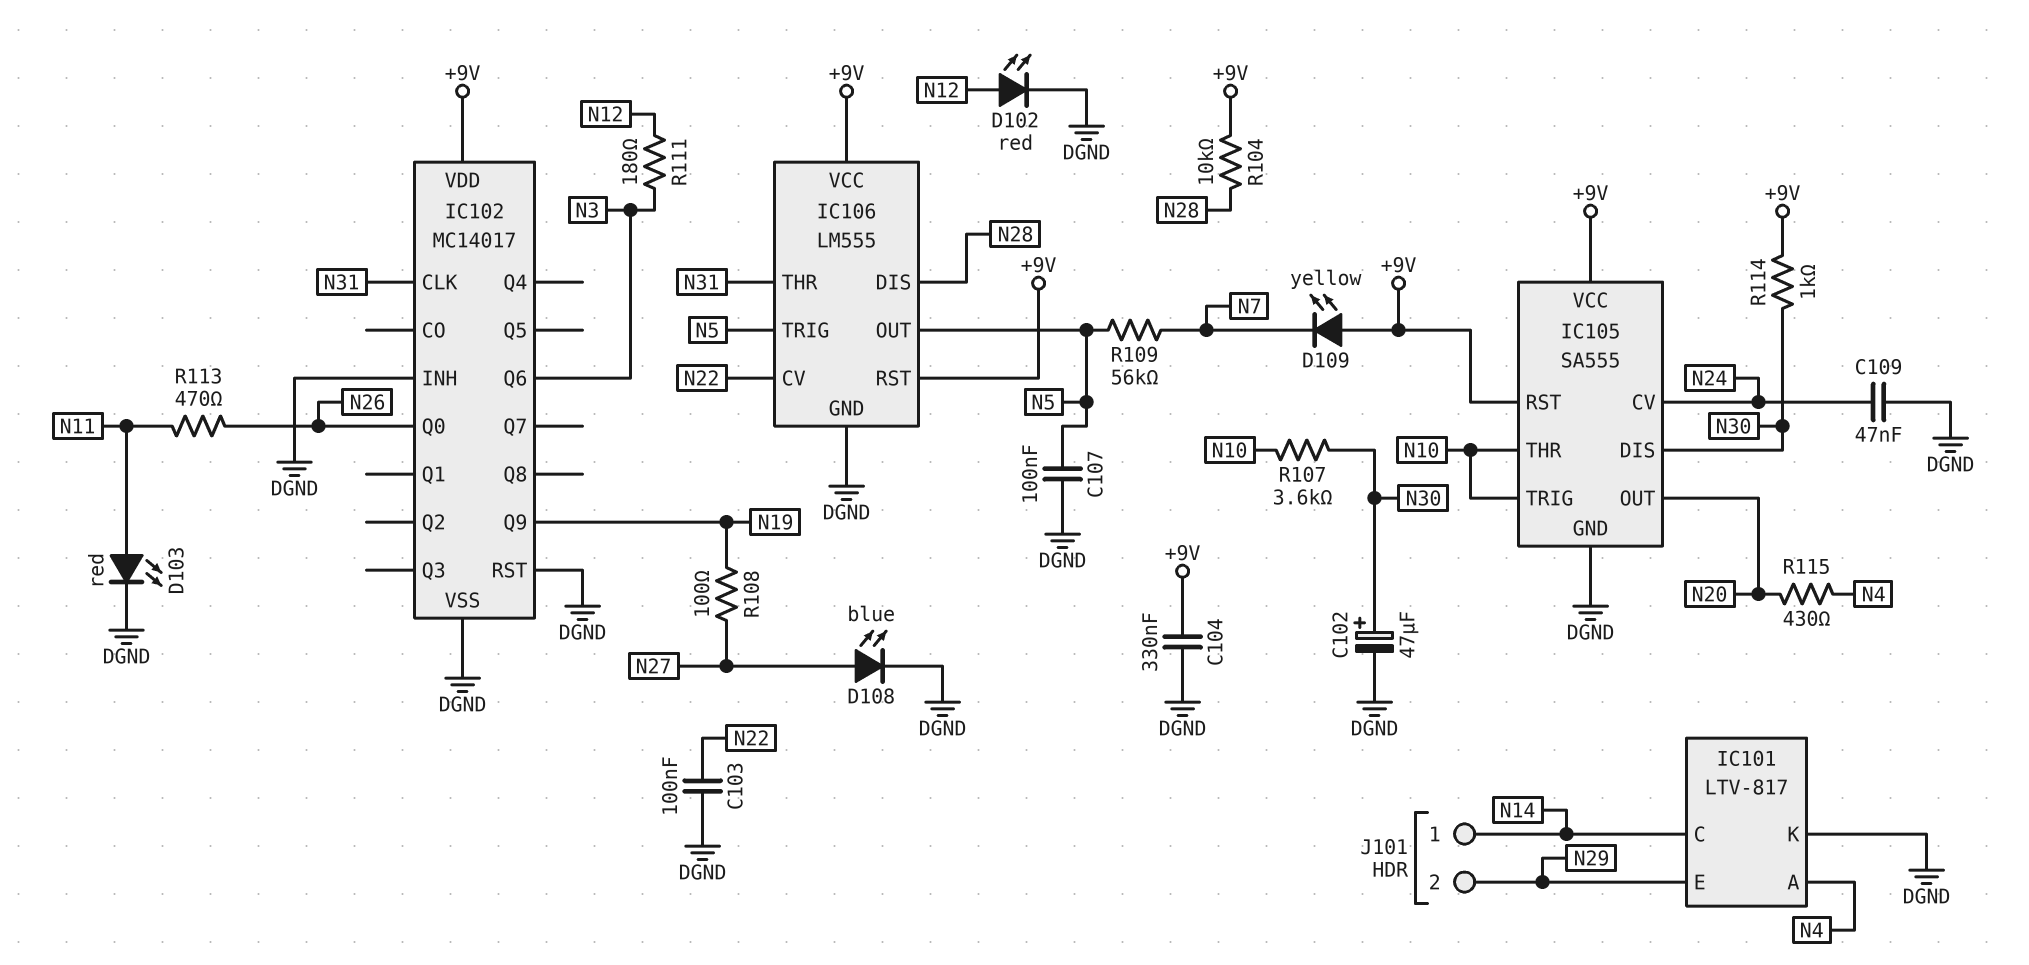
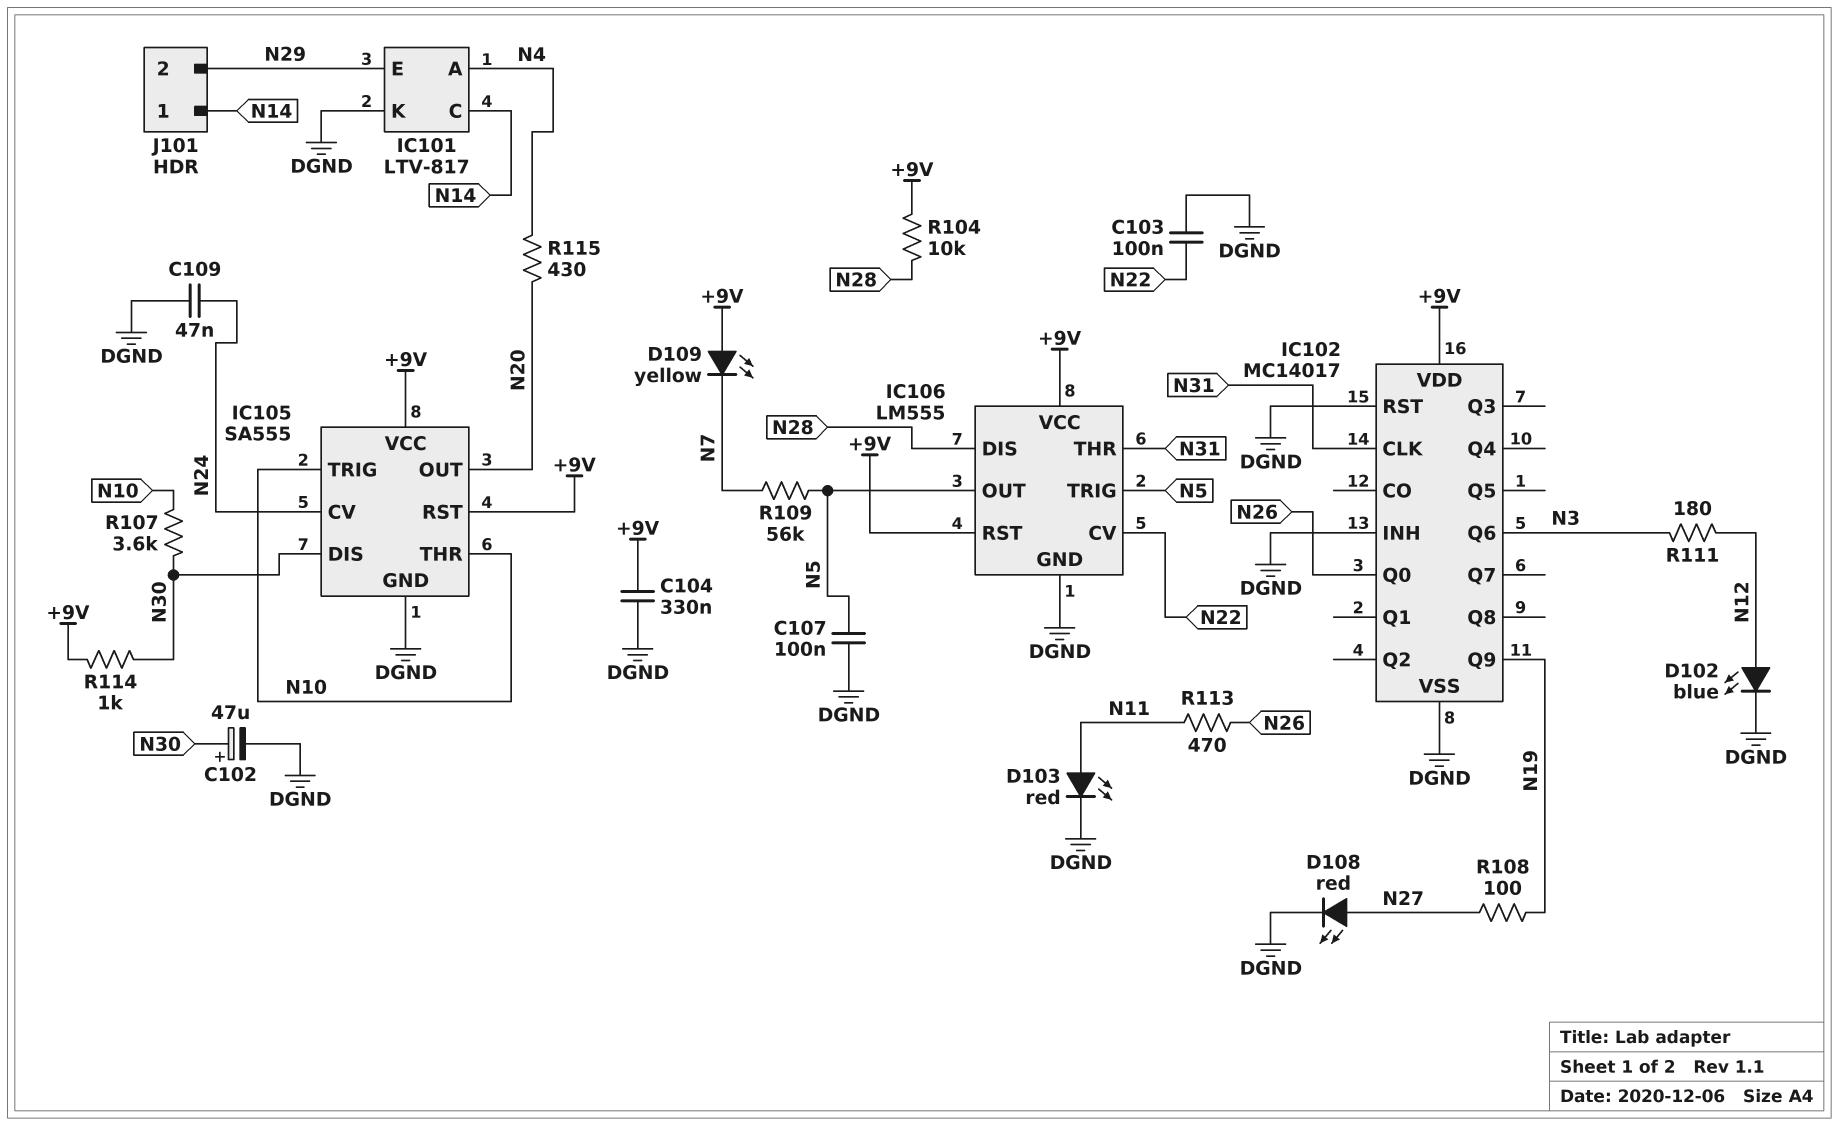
D102: LED red (A N12, K DGND) -> LED blue (A N12, K DGND)
D108: LED blue (A N27, K DGND) -> LED red (A N27, K DGND)

